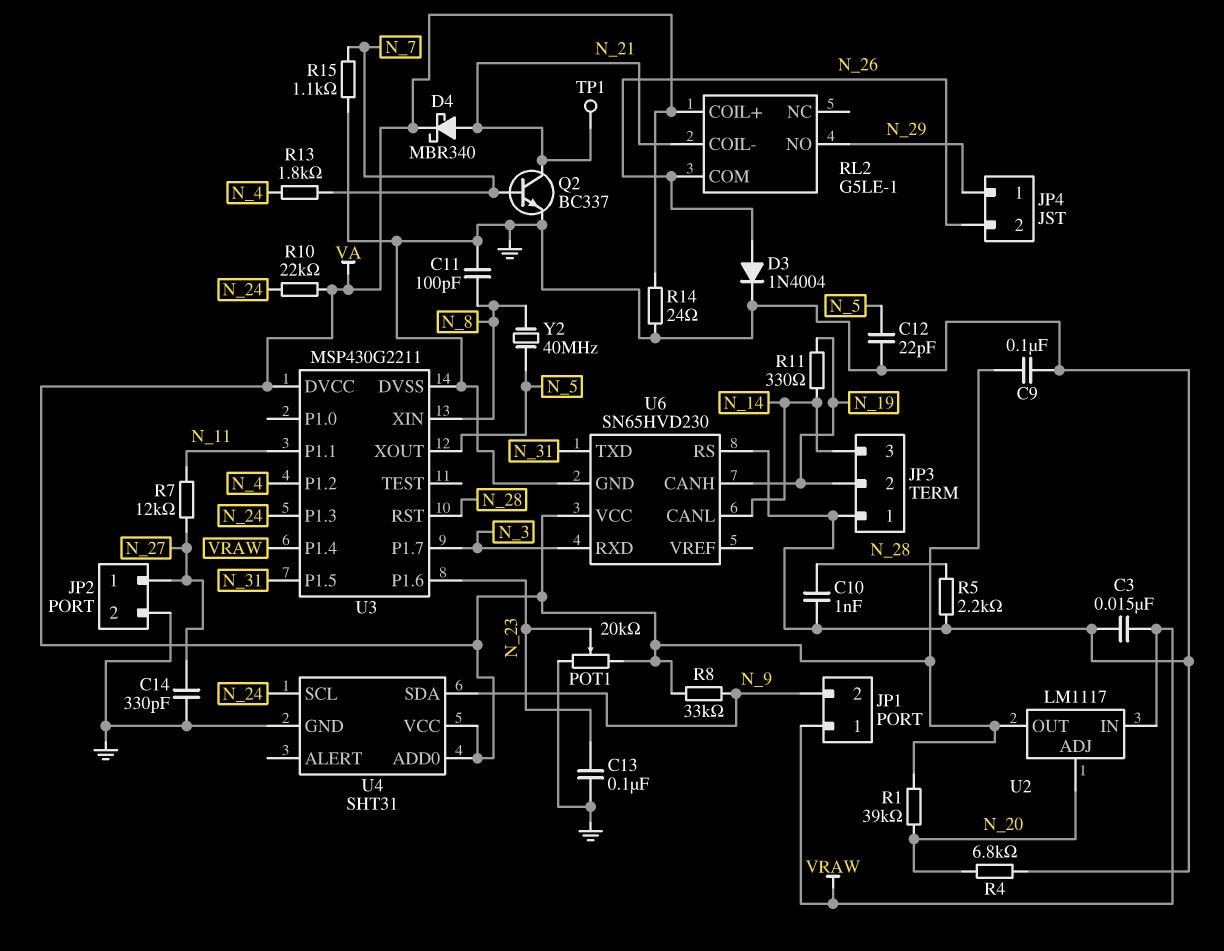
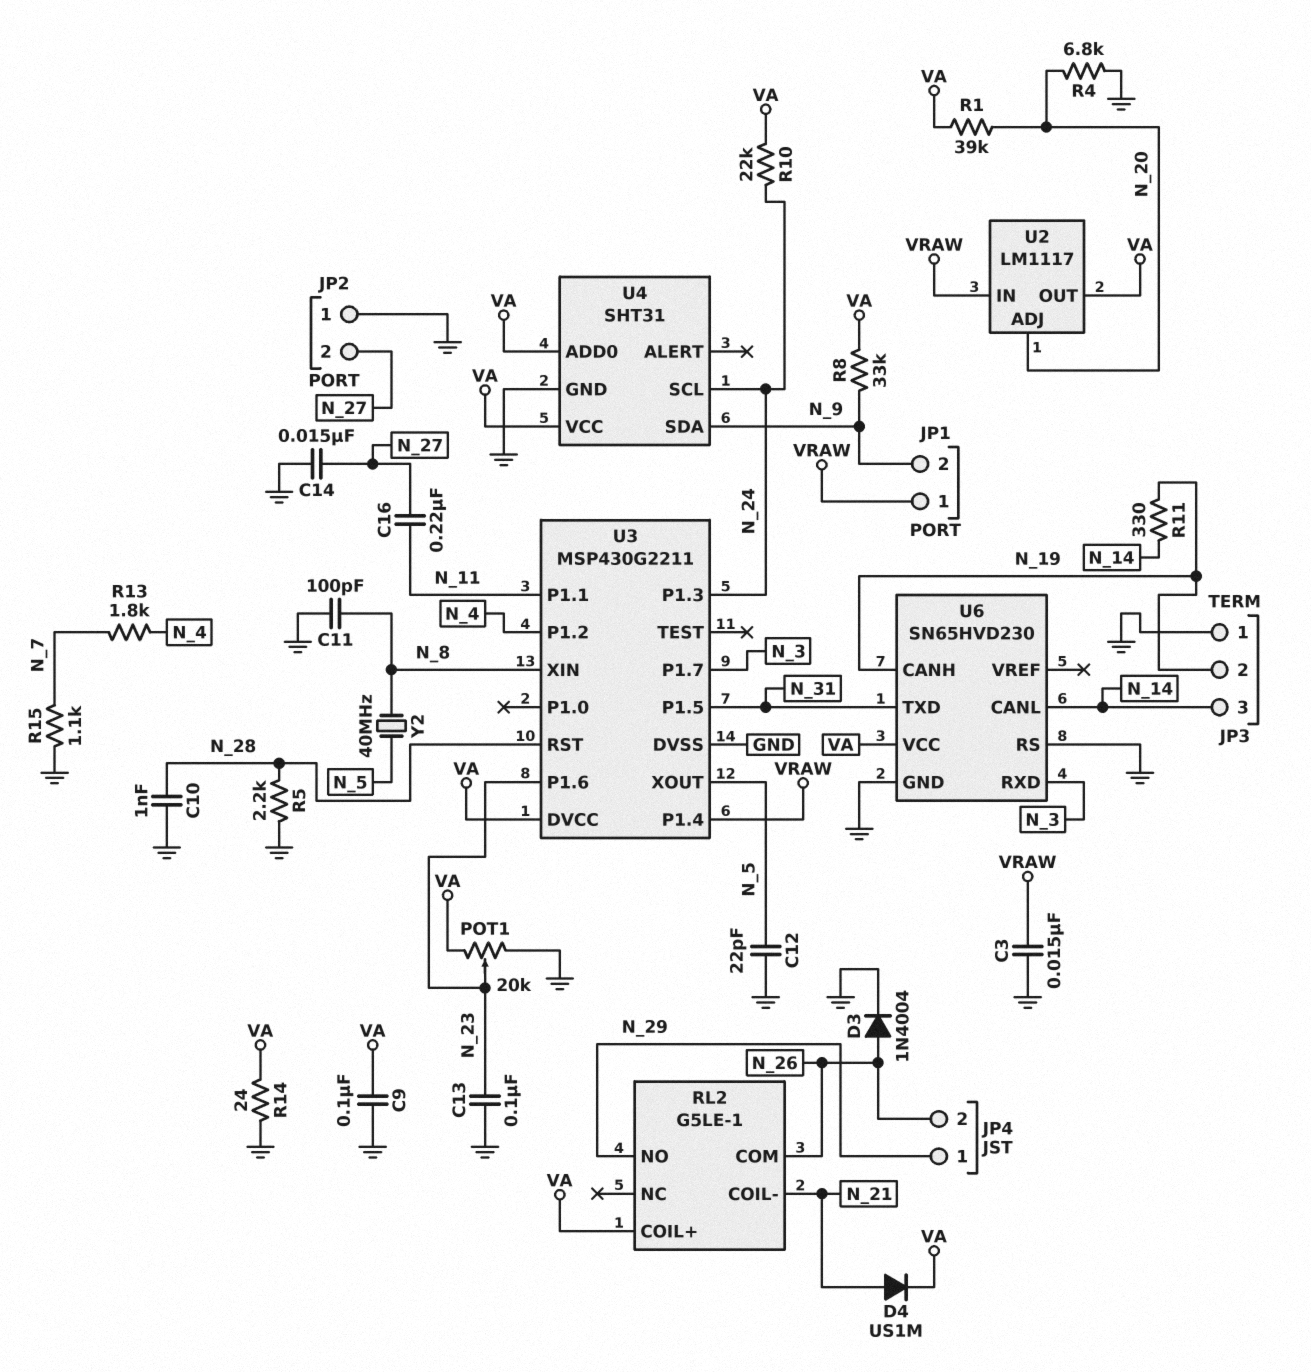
C14: 330pF (GND, N_27) -> 15nF (GND, N_27)
C16: none -> 220nF (N_11, N_27)
D4: schottky MBR340 (A N_21, K VA) -> diode US1M (A N_21, K VA)
JP2 pin 1: N_27 -> GND
JP2 pin 2: GND -> N_27
Q2: NPN BC337 (B N_7, C N_21, E GND) -> none
R7: 12k (N_11, N_27) -> none
TP1: test point (N_21) -> none

